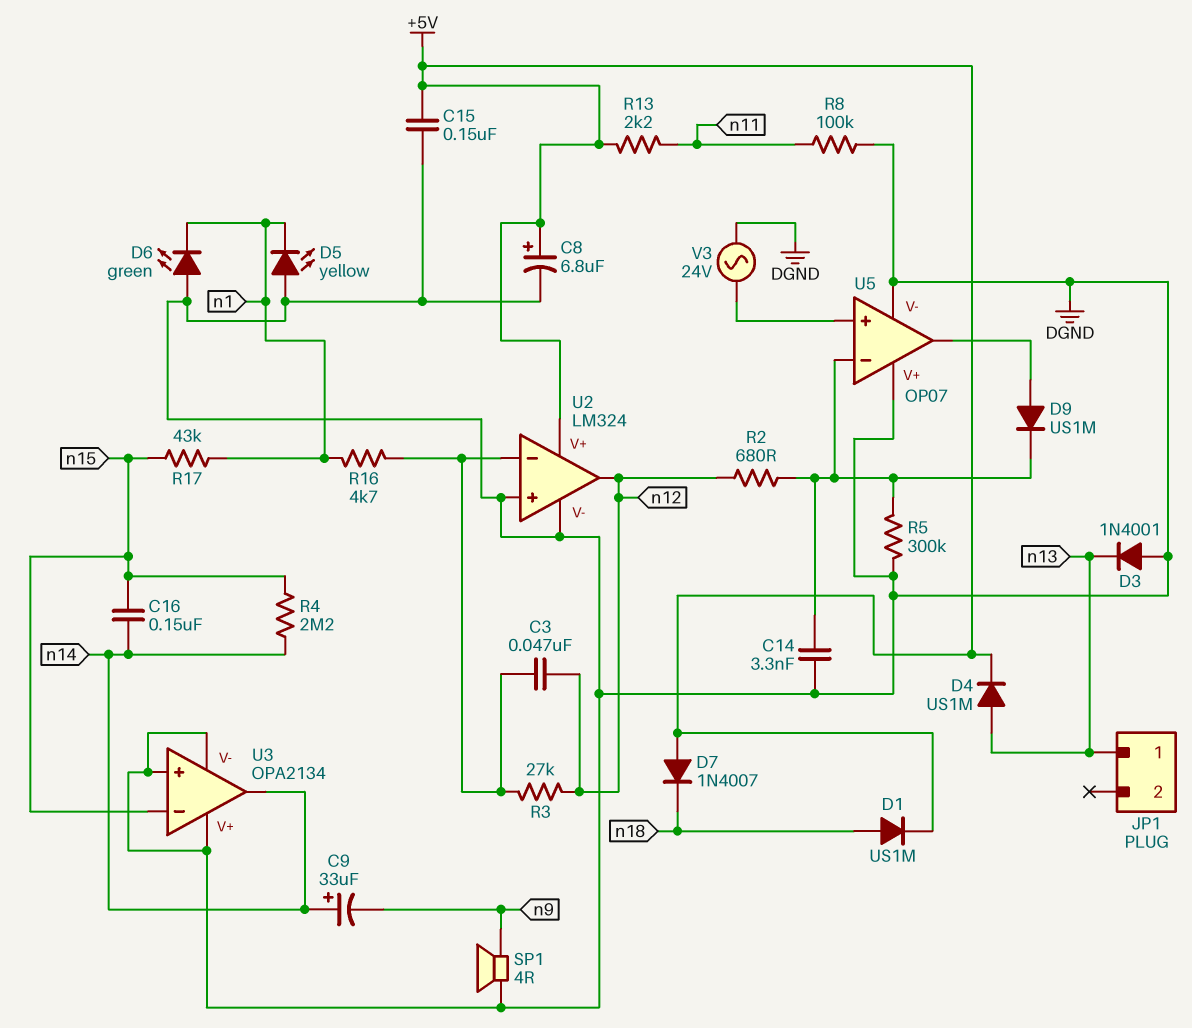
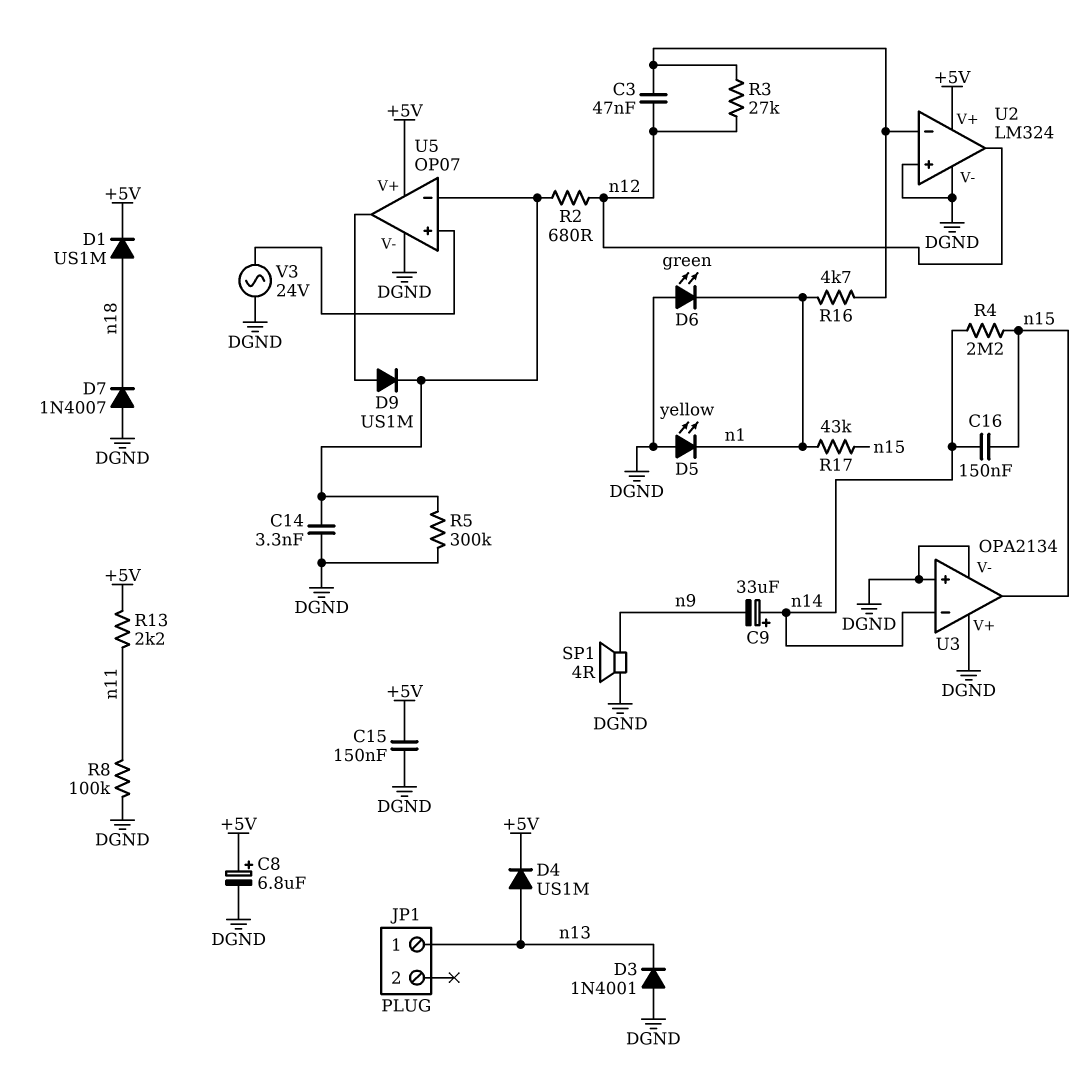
D7: diode 1N4007 (A +5V, K n18) -> diode 1N4007 (A DGND, K n18)
U3 pin in-: n15 -> n14
U3 pin out: n14 -> n15
U5 pin V+: DGND -> +5V

